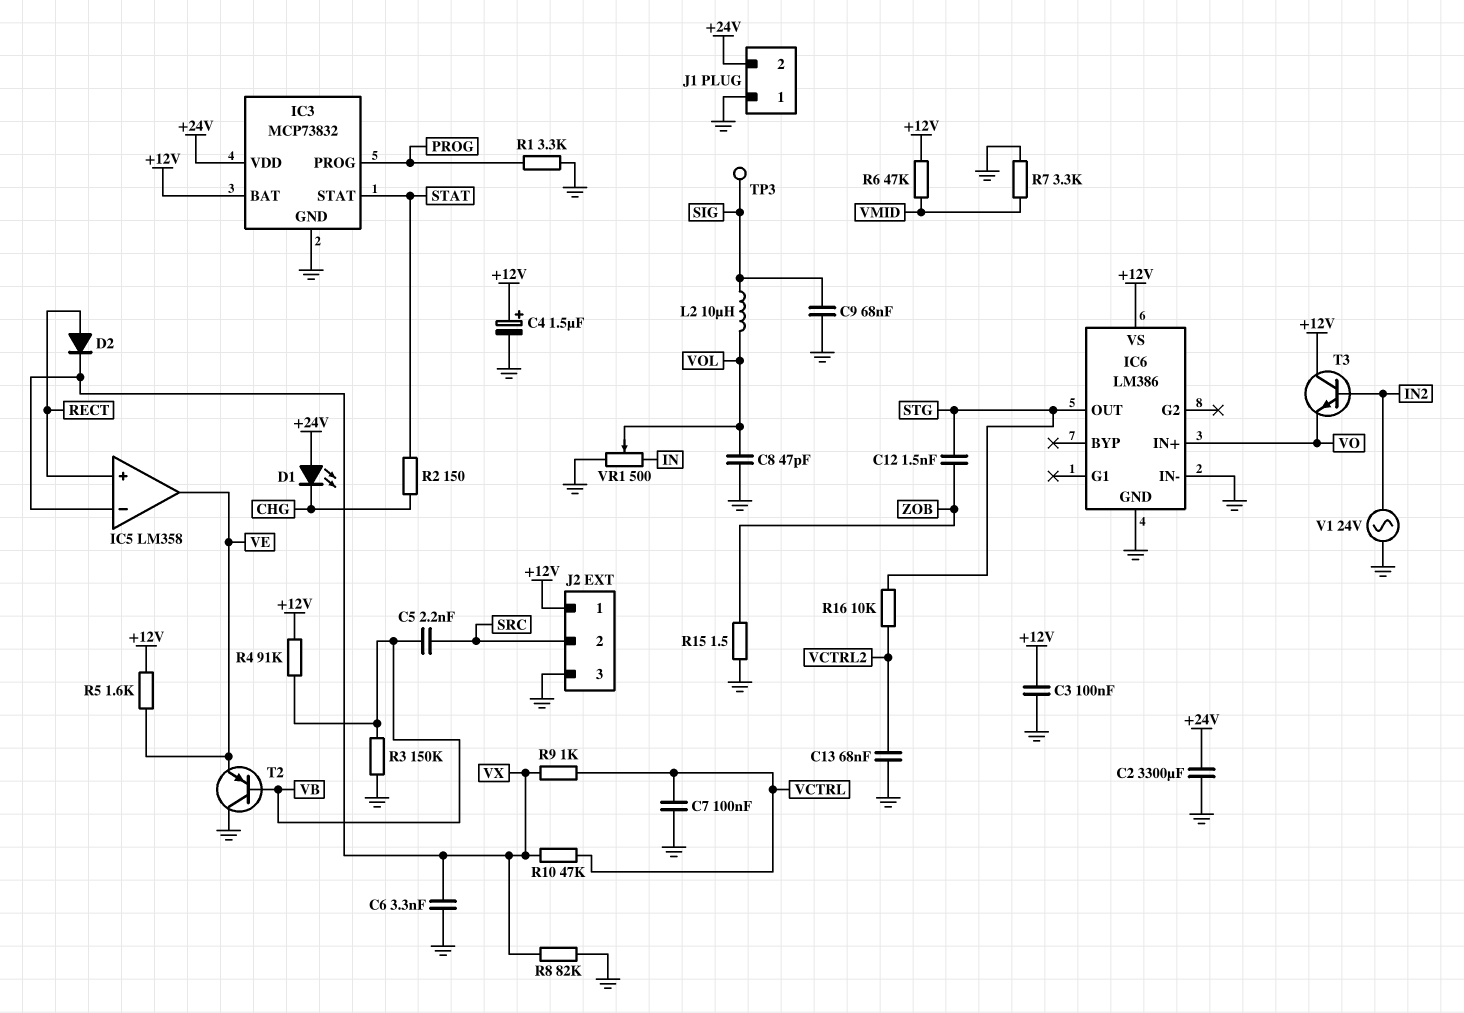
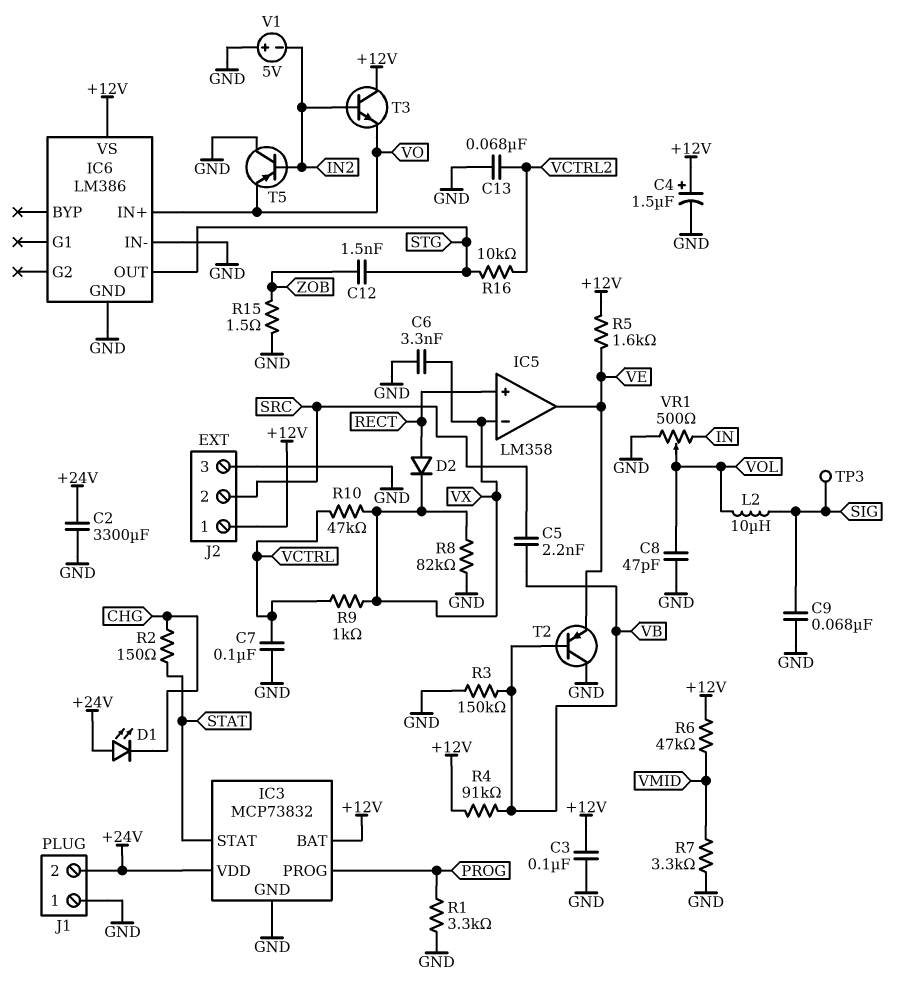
T5: none -> PNP (B IN2, C GND, E VO)
V1: AC 24V (GND, IN2) -> 5V (plus GND, minus IN2)

